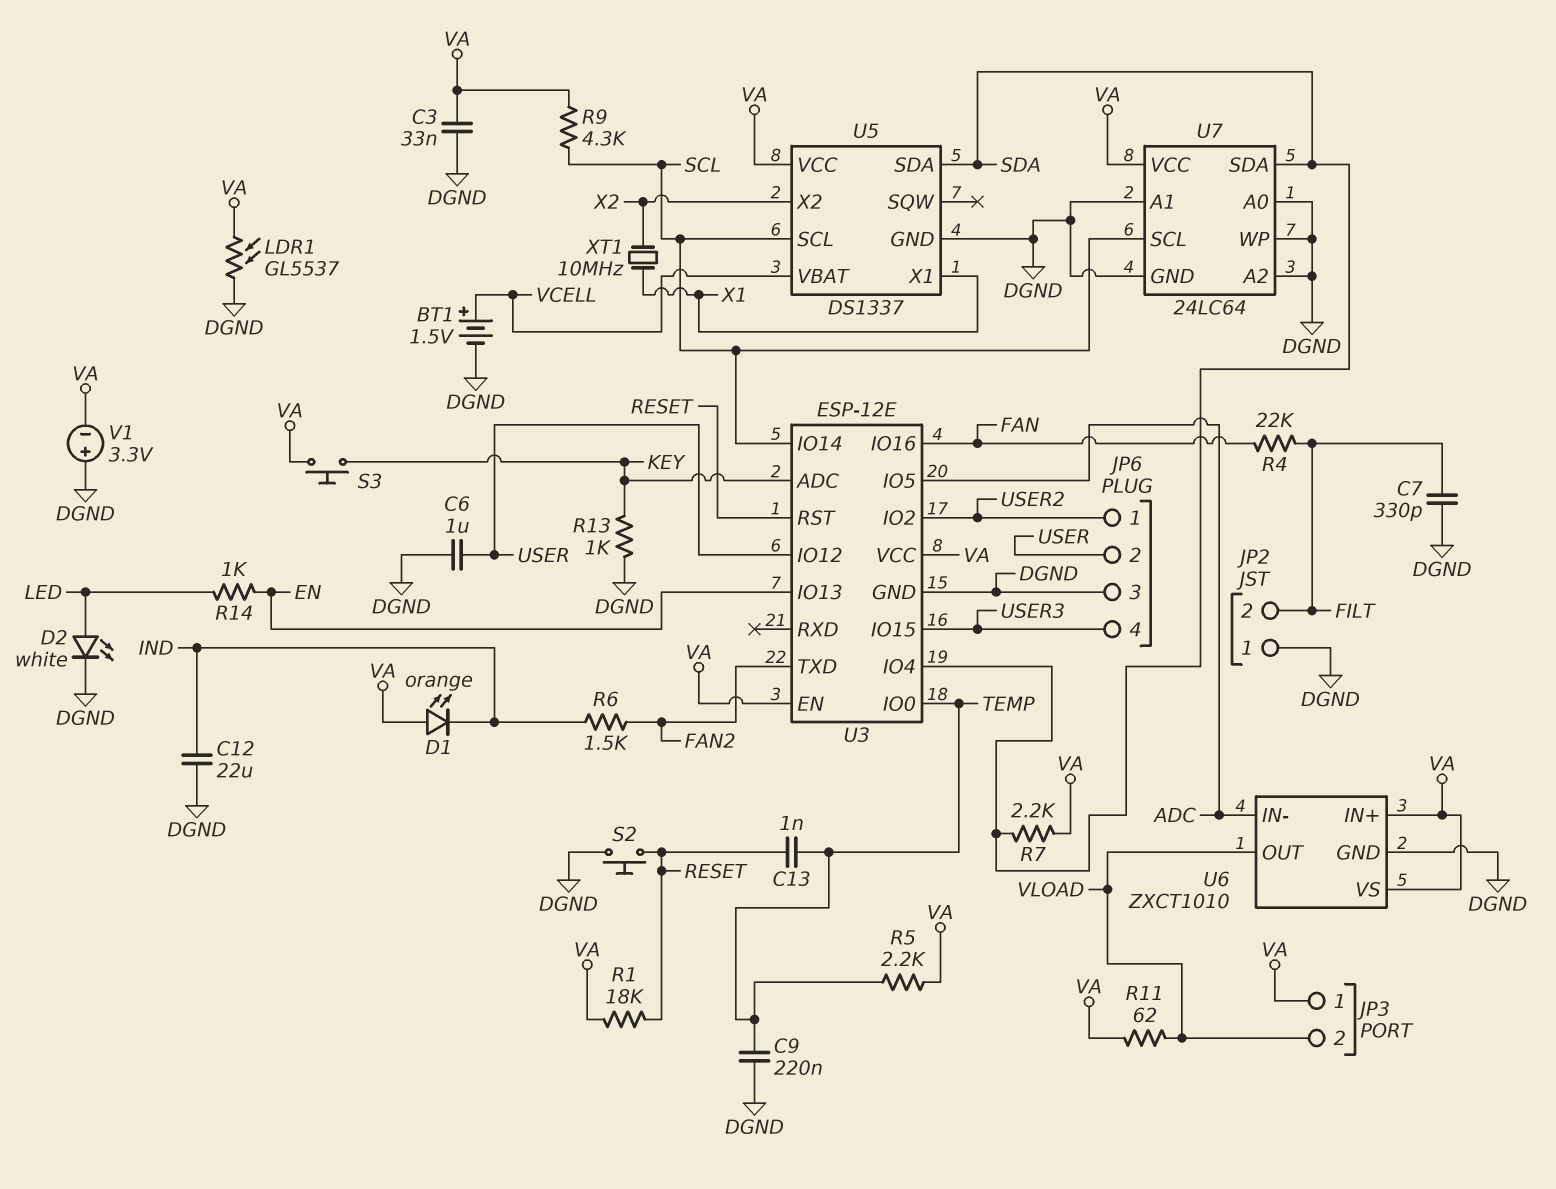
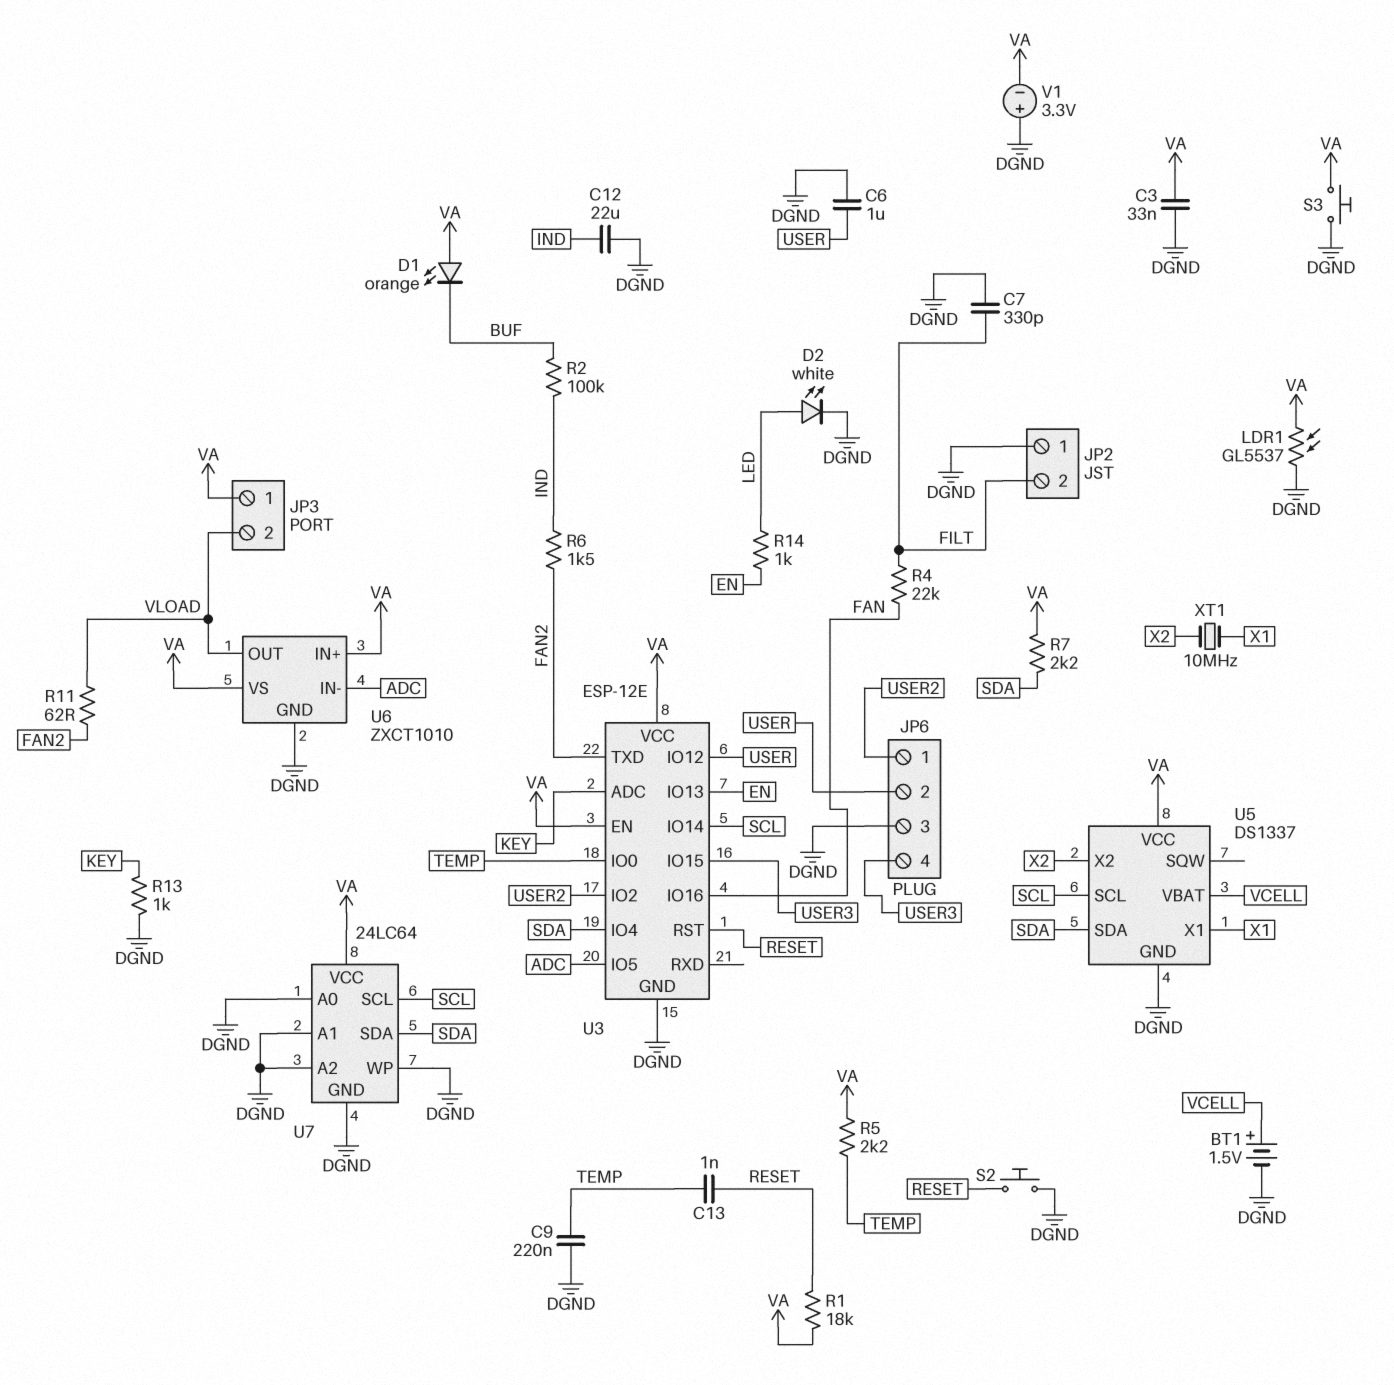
D1: LED orange (A VA, K IND) -> LED orange (A VA, K BUF)
R2: none -> 100k (BUF, IND)
R9: 4.3k (SCL, VA) -> none
R11: 62 (VA, VLOAD) -> 62 (FAN2, VLOAD)
S3: button (KEY, VA) -> button (DGND, VA)

